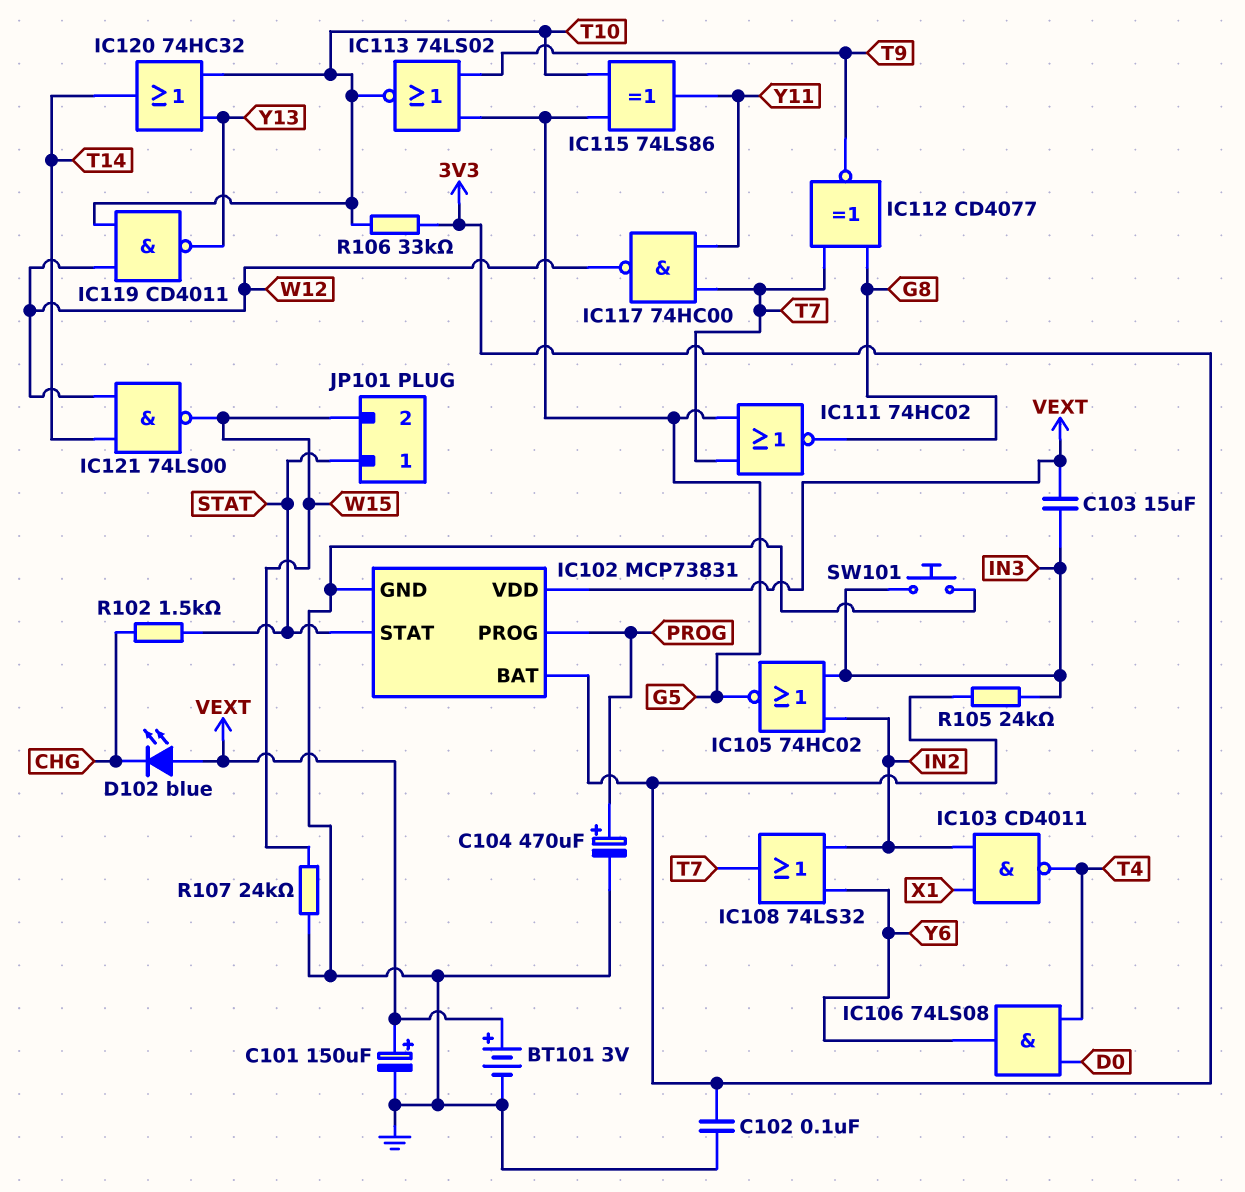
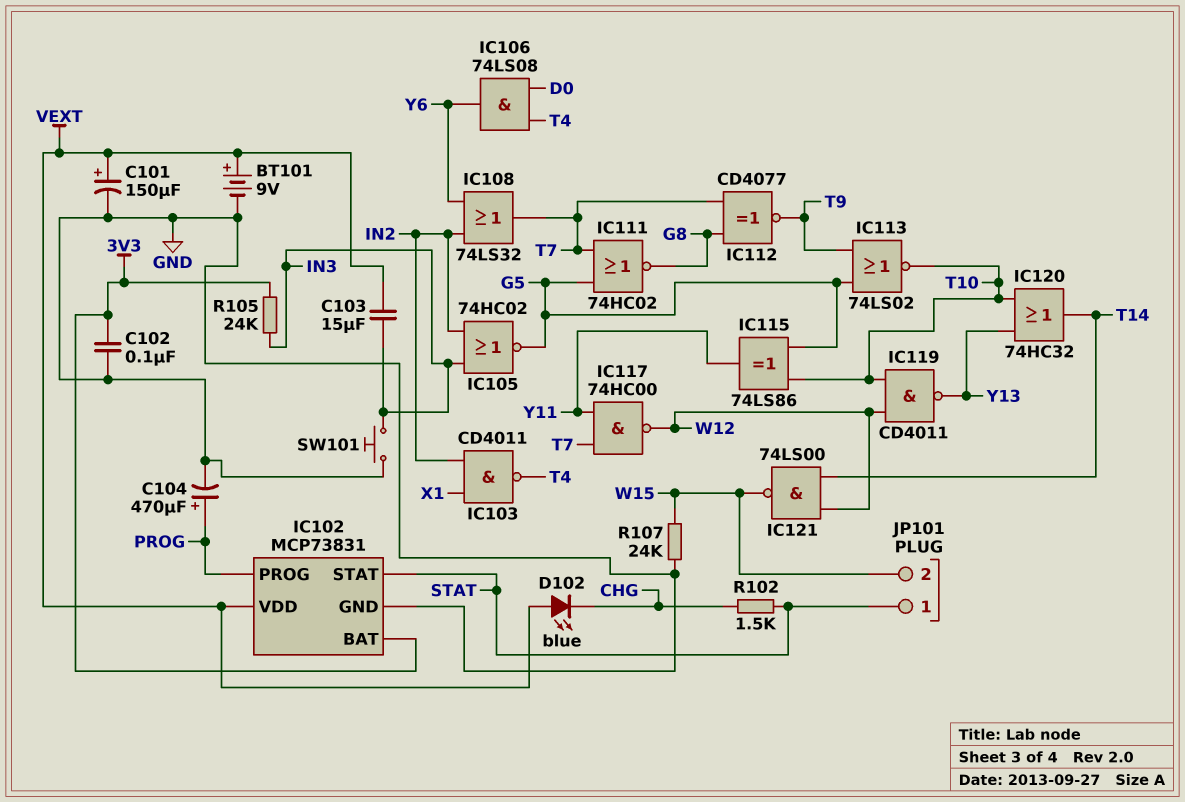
BT101: 3V (plus VEXT, minus GND) -> 9V (plus VEXT, minus GND)
R106: 33k (3V3, T10) -> none

